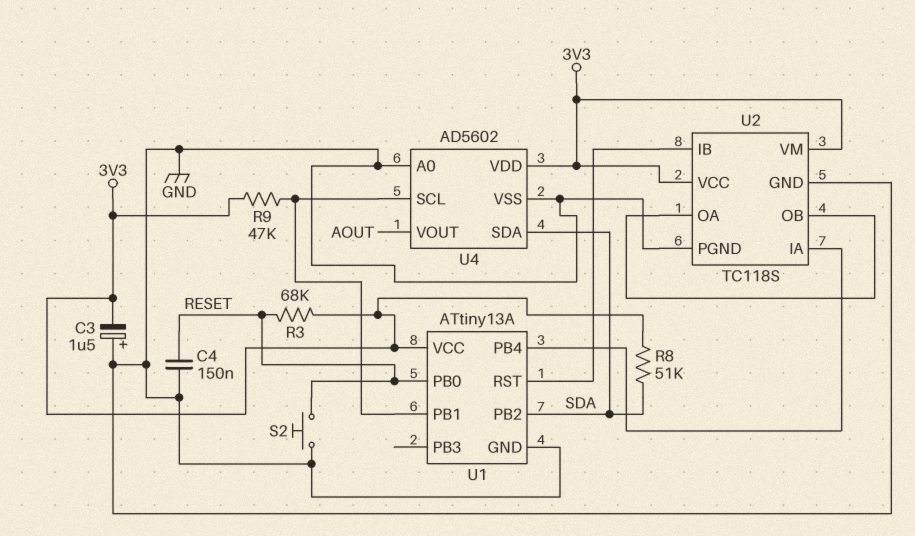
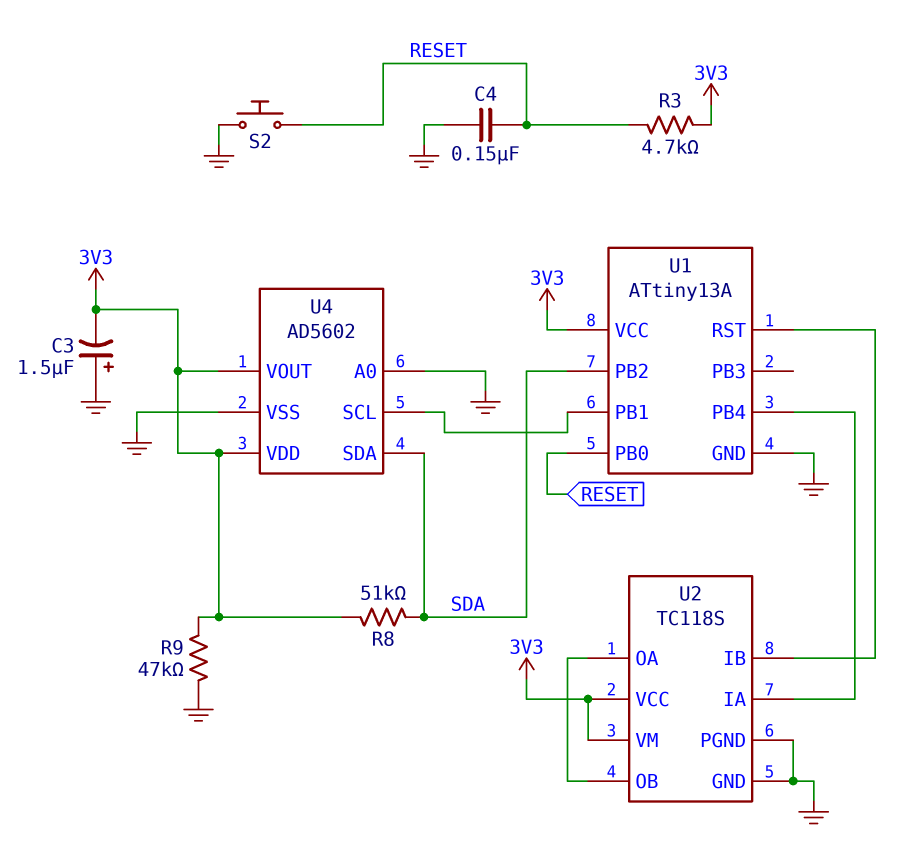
R3: 68k (3V3, RESET) -> 4.7k (3V3, RESET)
R9: 47k (3V3, U1/PB1) -> 47k (3V3, GND)
U4 pin VOUT: AOUT -> 3V3

